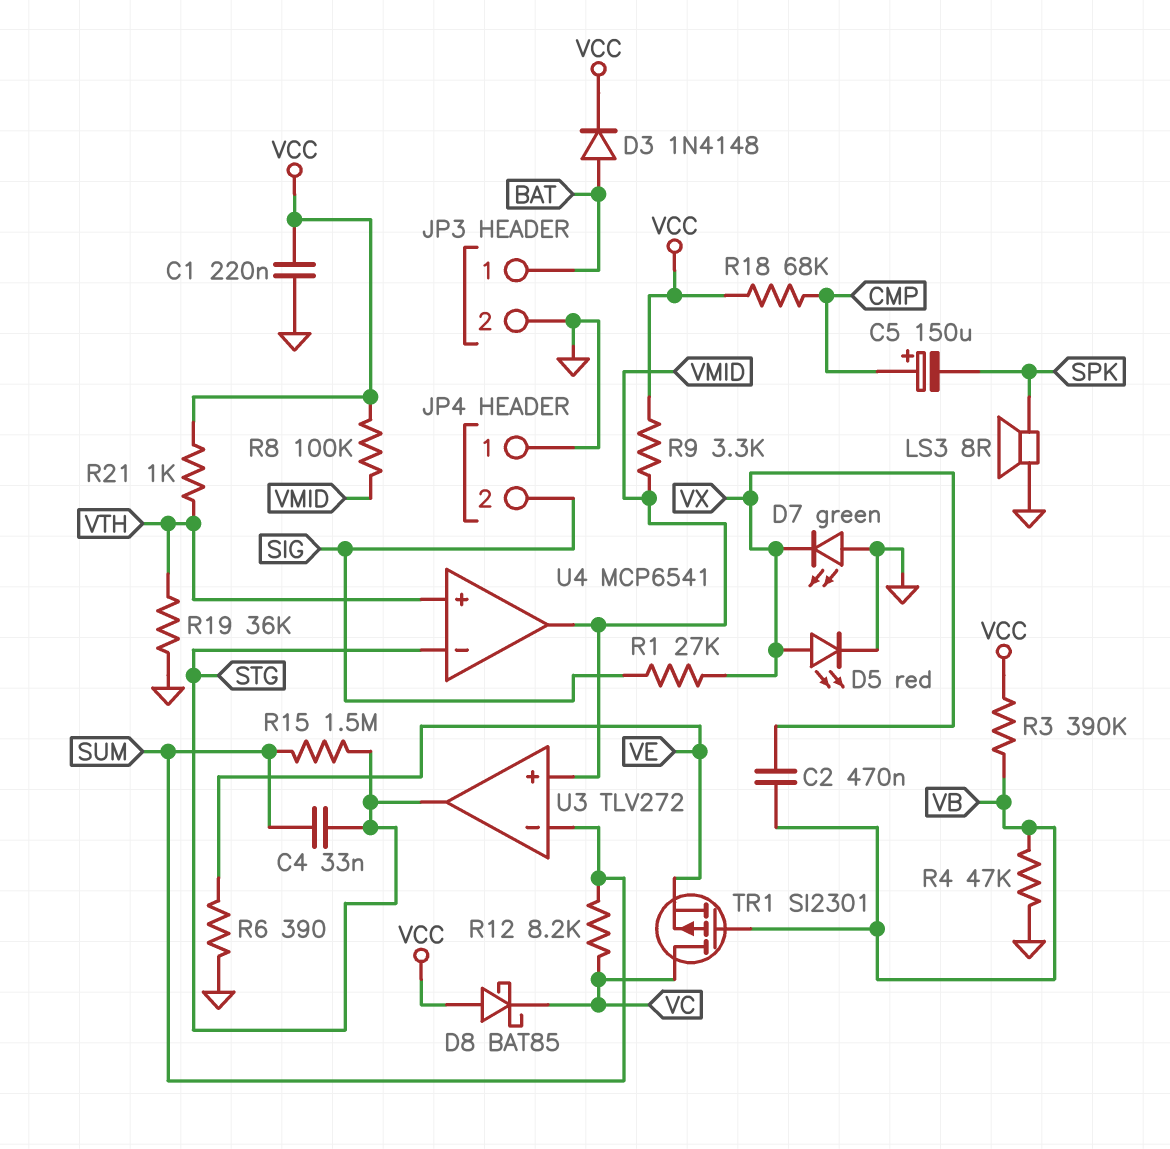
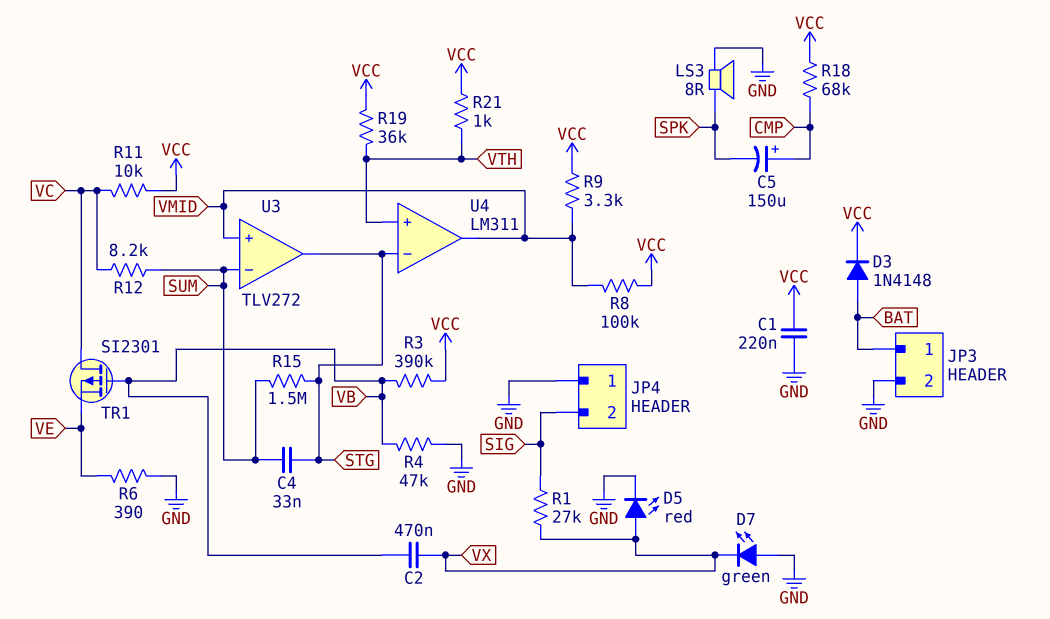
D8: schottky BAT85 (A VCC, K VC) -> none
R11: none -> 10k (VC, VCC)
R19: 36k (GND, VTH) -> 36k (VCC, VTH)
U4: MCP6541 -> LM311

